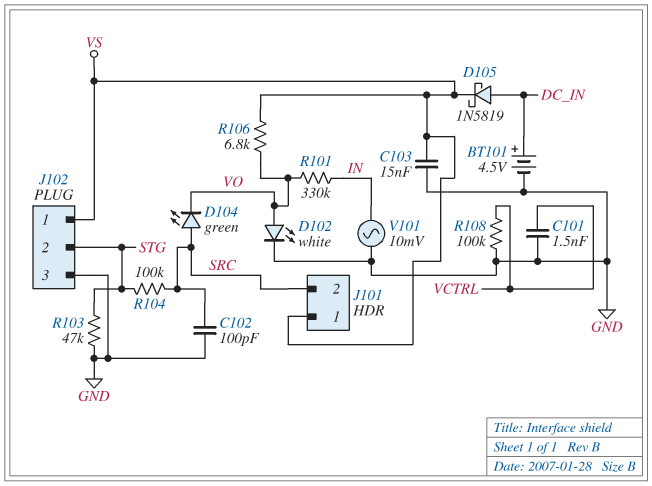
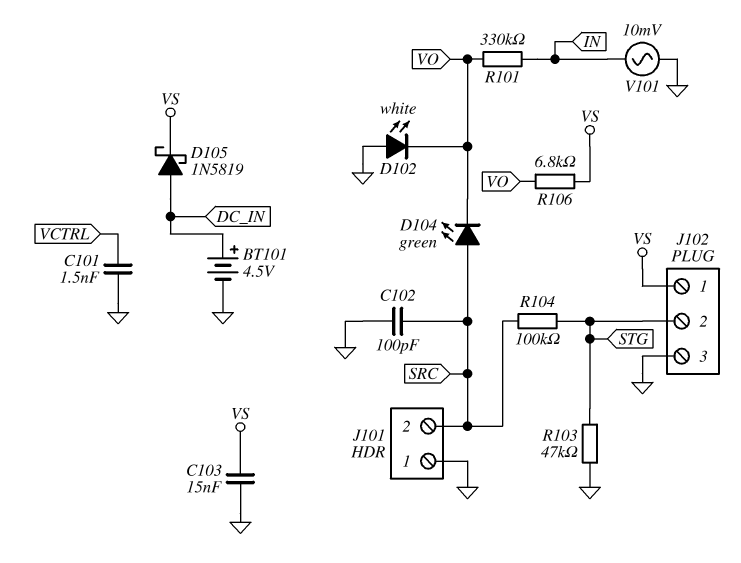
D102: LED white (A VO, K GND) -> LED white (A GND, K VO)
J101 pin 1: VS -> GND
R108: 100k (GND, VCTRL) -> none

